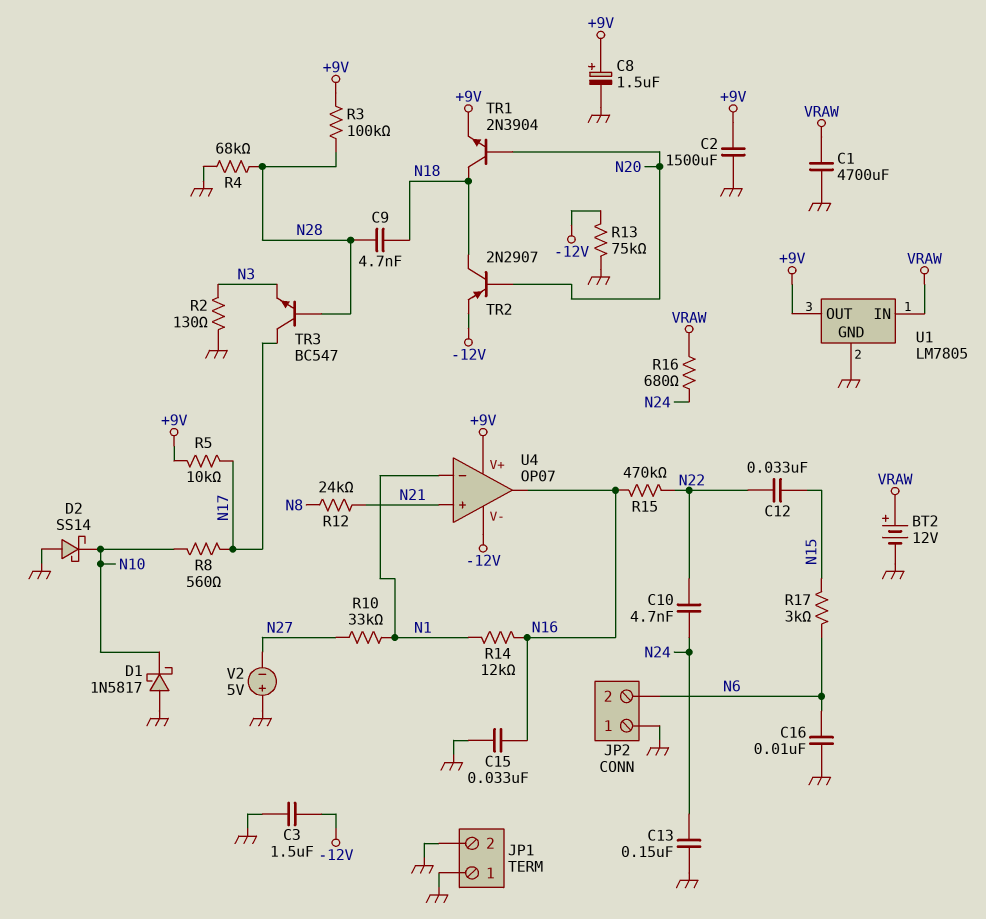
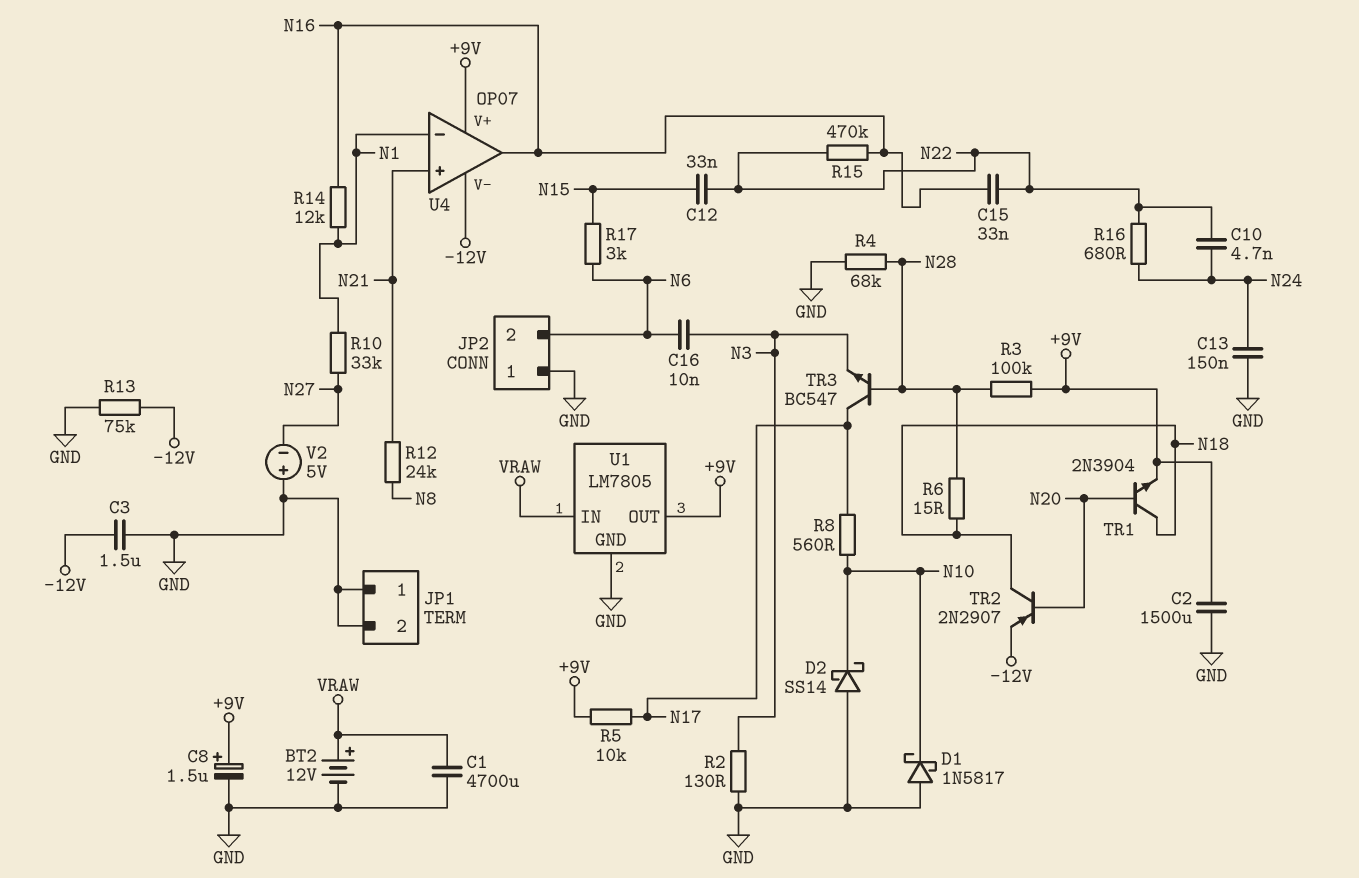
C9: 4.7nF (N18, N28) -> none
C15: 33nF (GND, N16) -> 33nF (N16, N22)
C16: 10nF (GND, N6) -> 10nF (N3, N6)
R6: none -> 15 (N18, N28)
R16: 680 (N24, VRAW) -> 680 (N22, N24)

